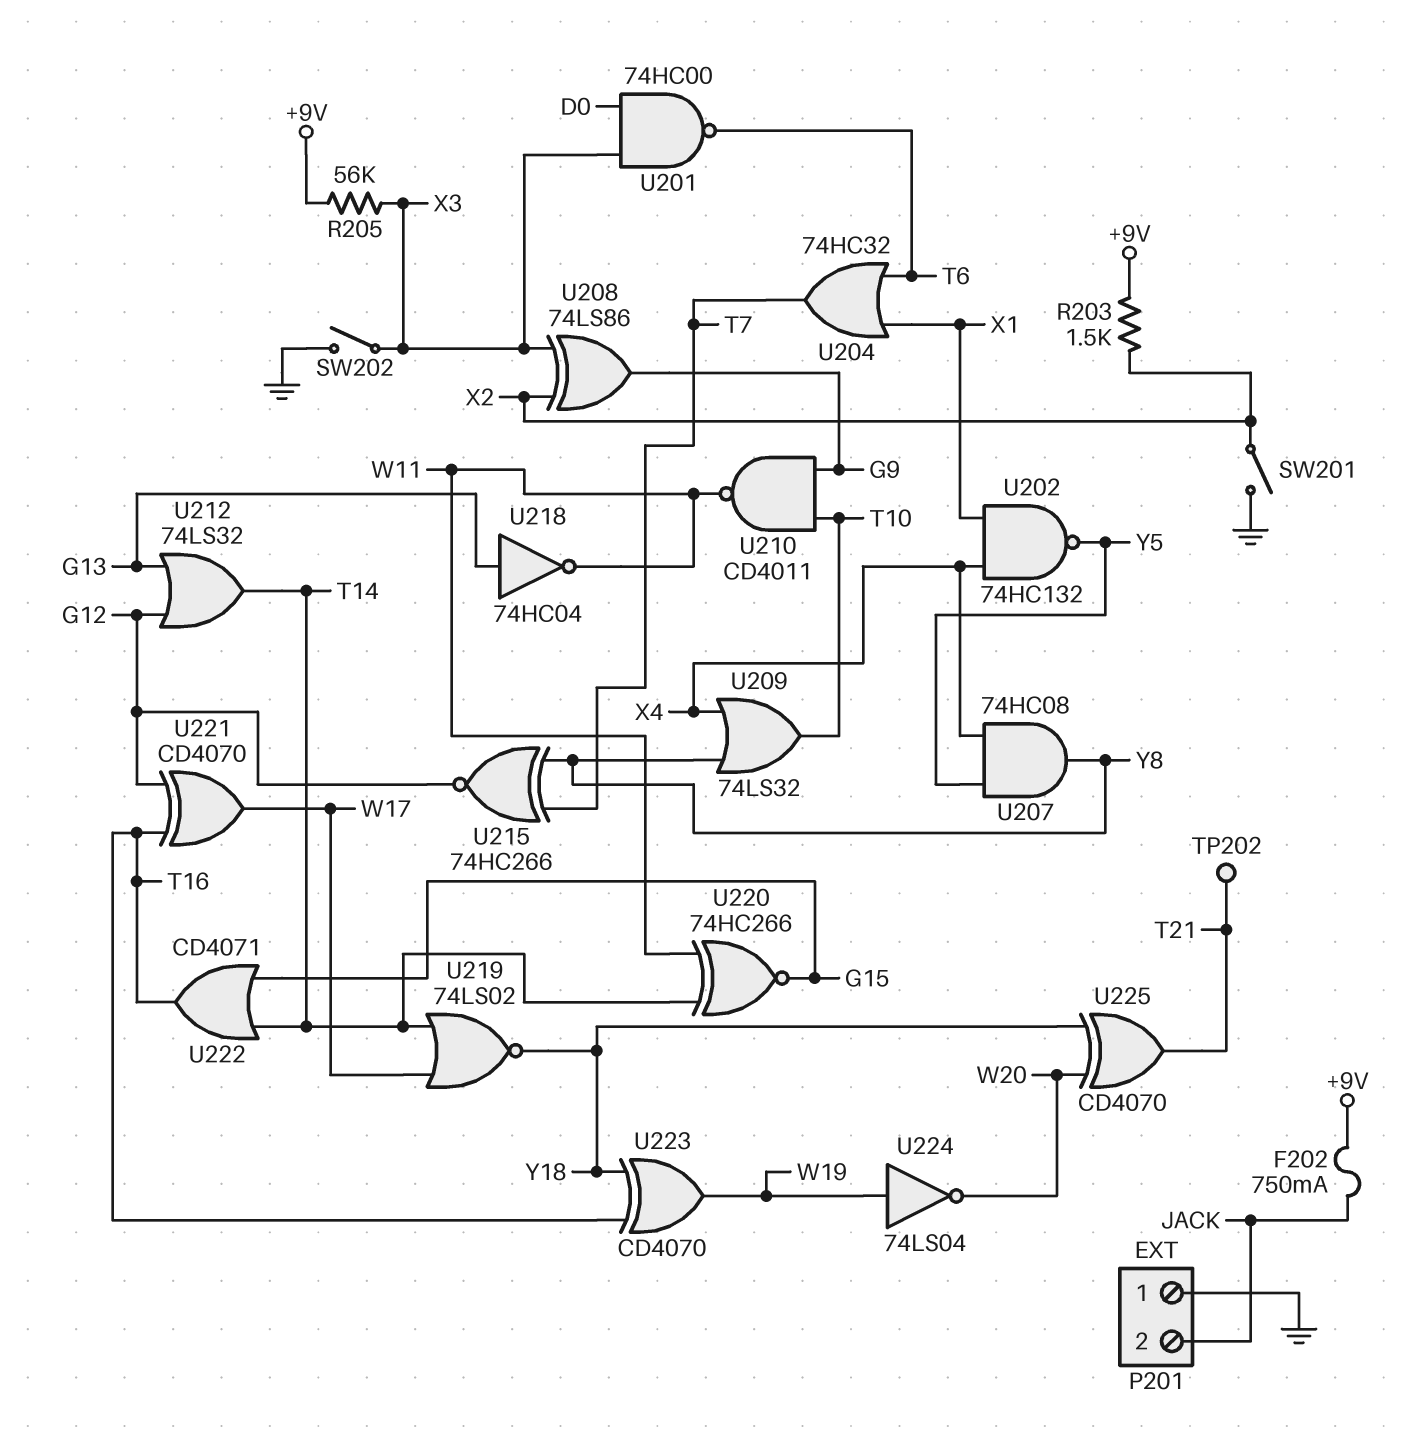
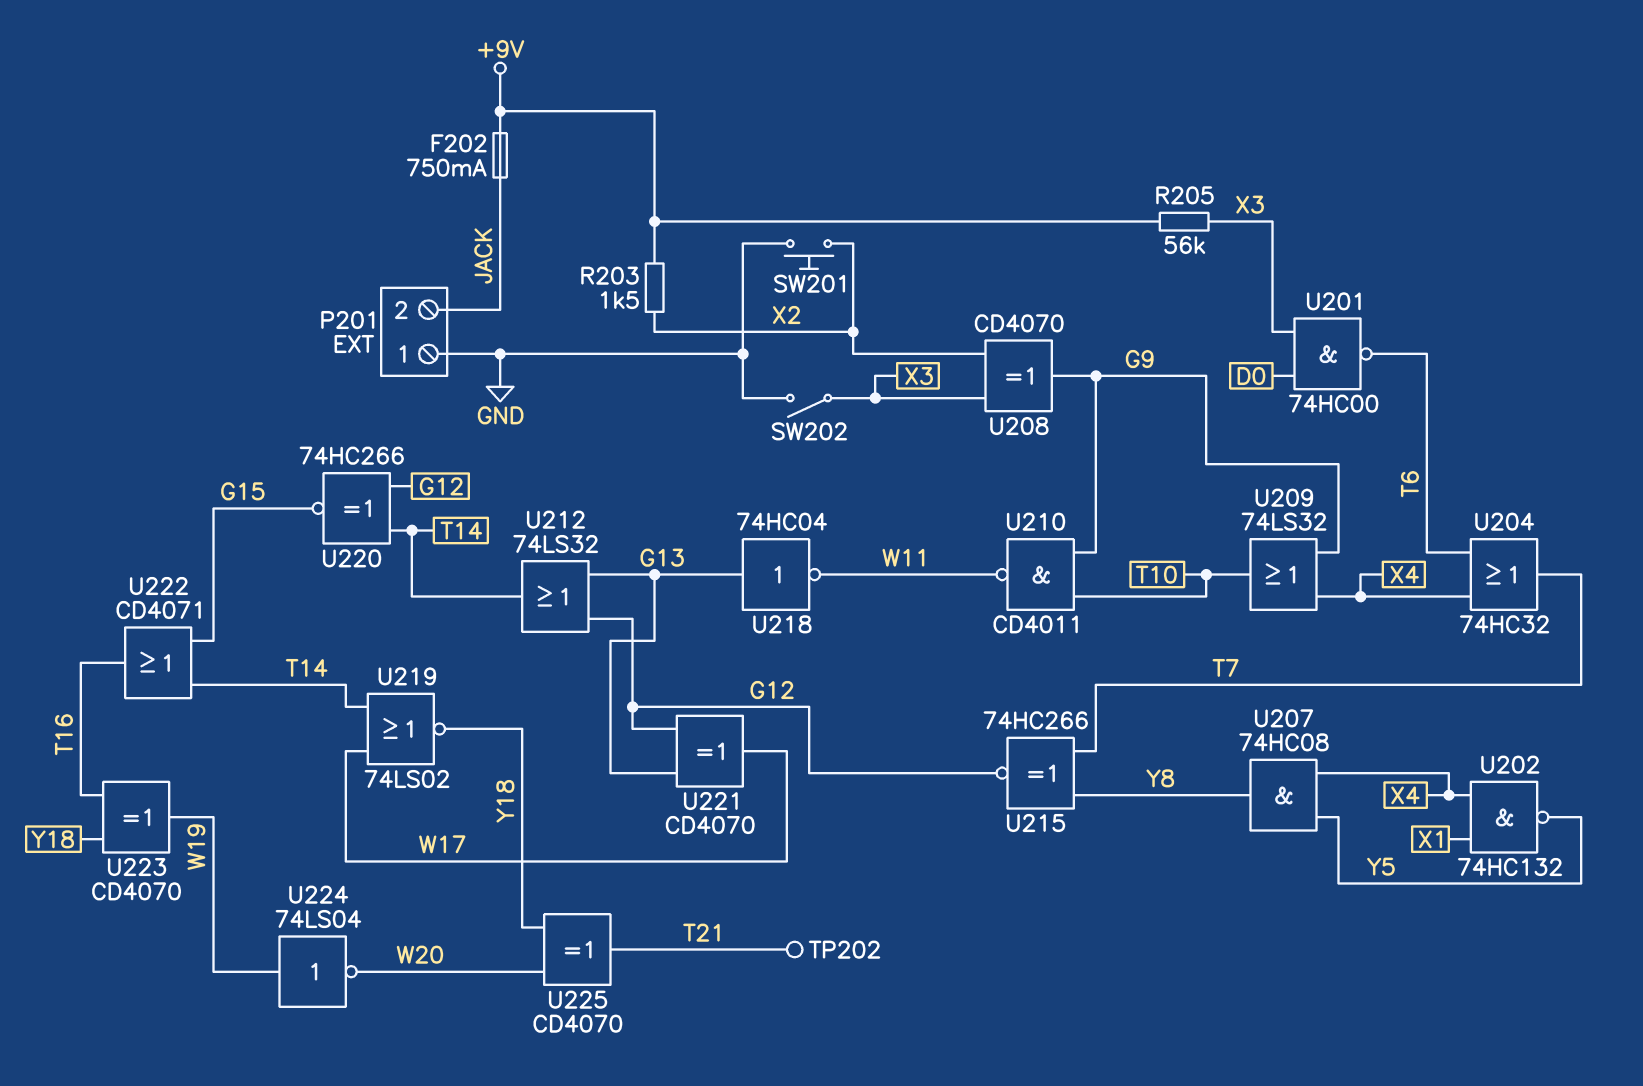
SW201: switch (GND, X2) -> button (GND, X2)
U204: OR 74HC32 (in T6, in X1, out T7) -> OR 74HC32 (in T6, in X4, out T7)
U208: XOR 74LS86 (in X2, in X3, out G9) -> XOR CD4070 (in X2, in X3, out G9)
U209: OR 74LS32 (in X4, in Y8, out T10) -> OR 74LS32 (in G9, in X4, out T10)
U220: XNOR 74HC266 (in T14, in W11, out G15) -> XNOR 74HC266 (in G12, in T14, out G15)
U221: XOR CD4070 (in G12, in T16, out W17) -> XOR CD4070 (in G12, in G13, out W17)

